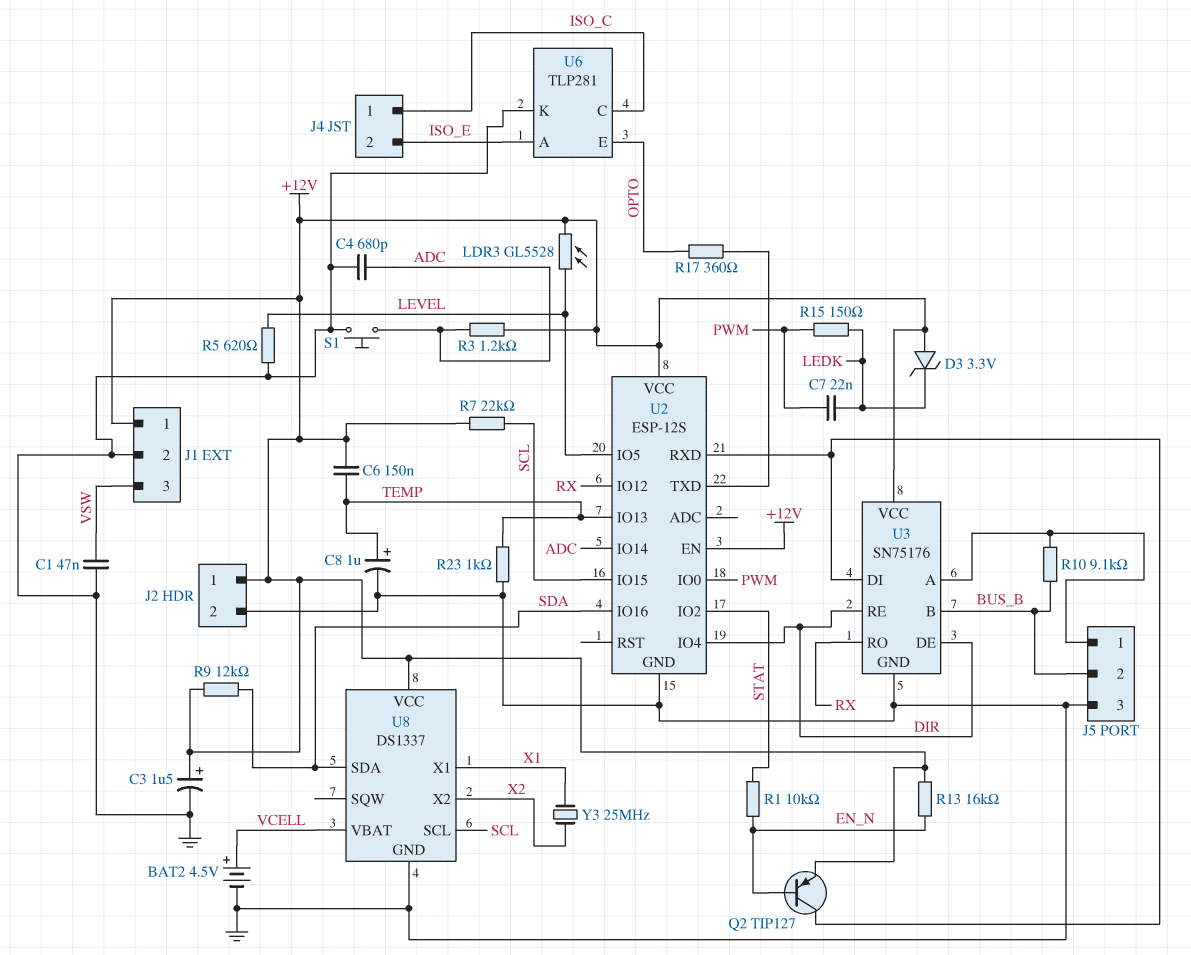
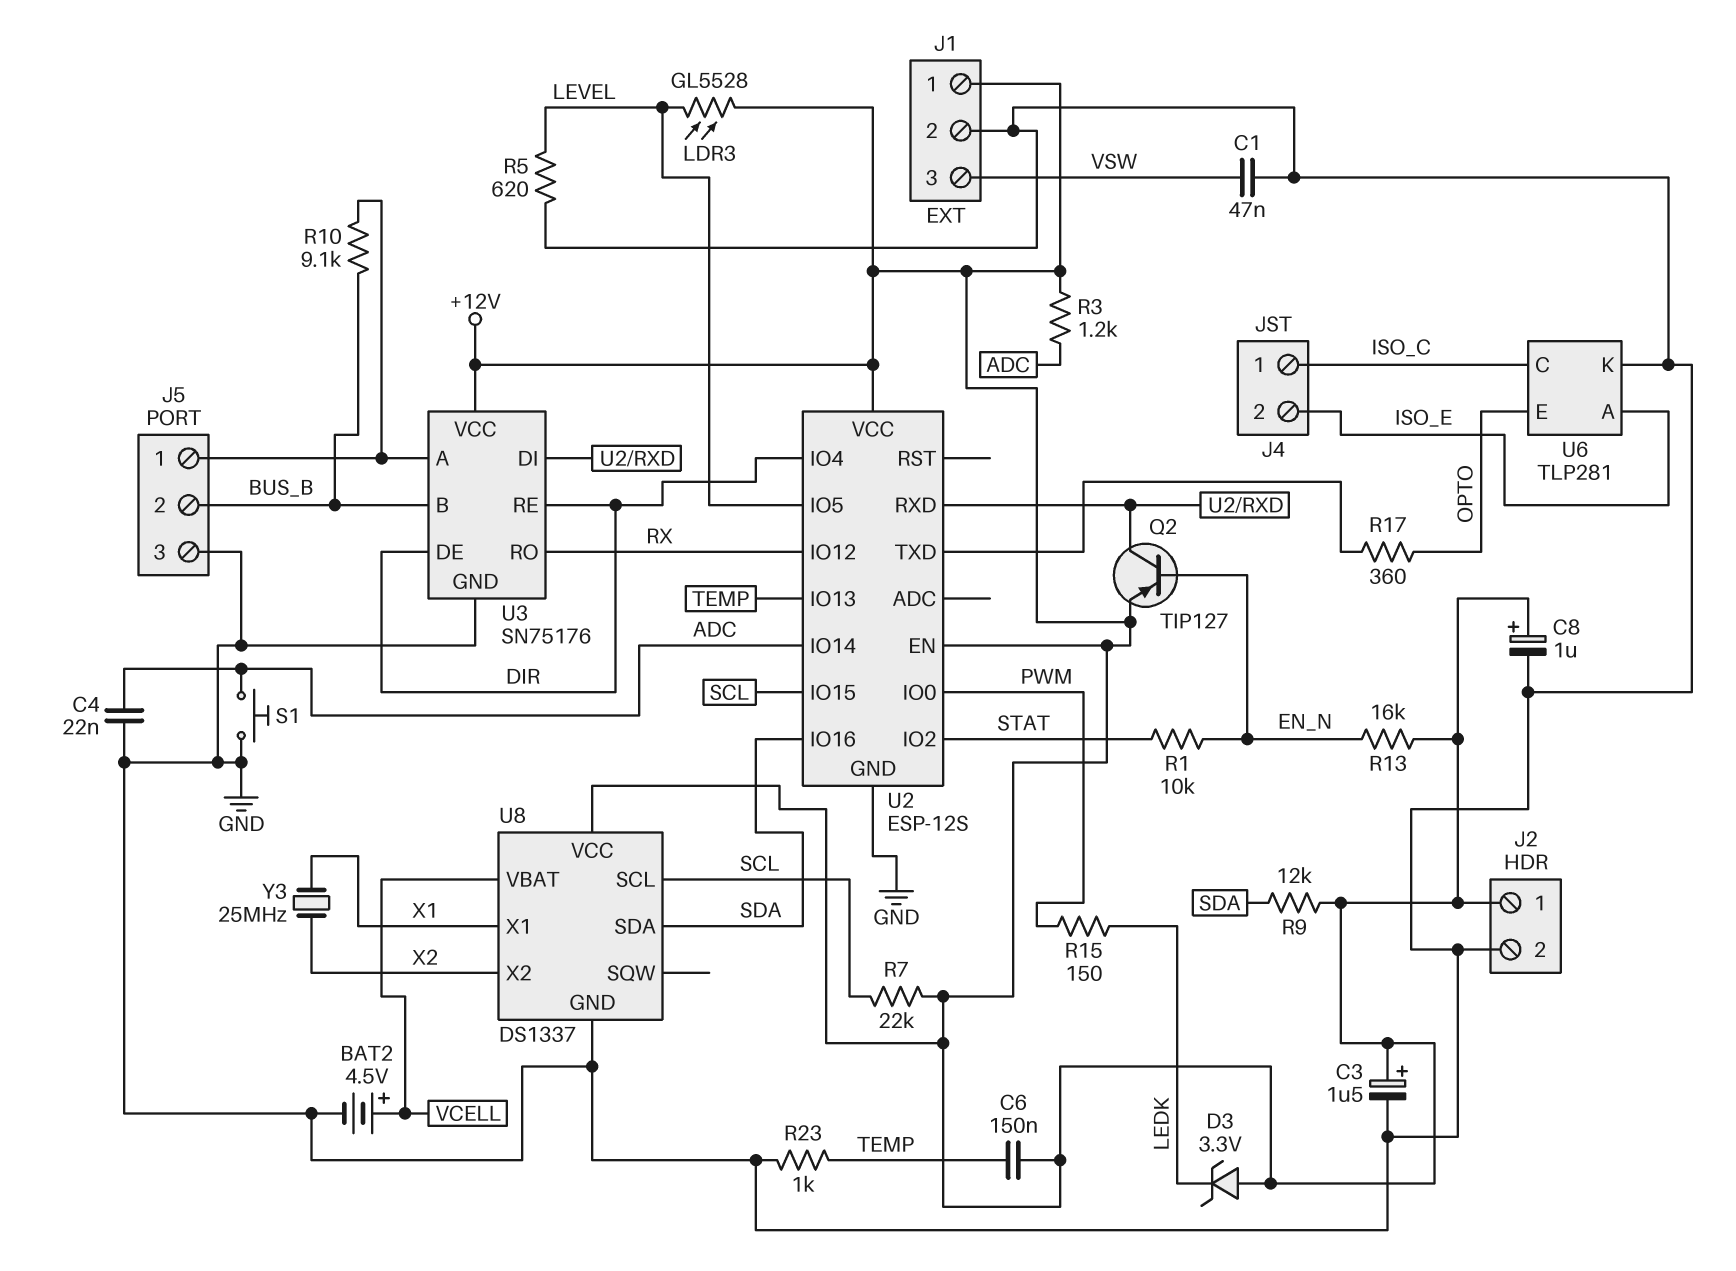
C4: 680pF (ADC, GND) -> 22nF (ADC, GND)
C7: 22nF (LEDK, PWM) -> none
C8: 1uF (plus TEMP, minus GND) -> 1uF (plus +12V, minus GND)

